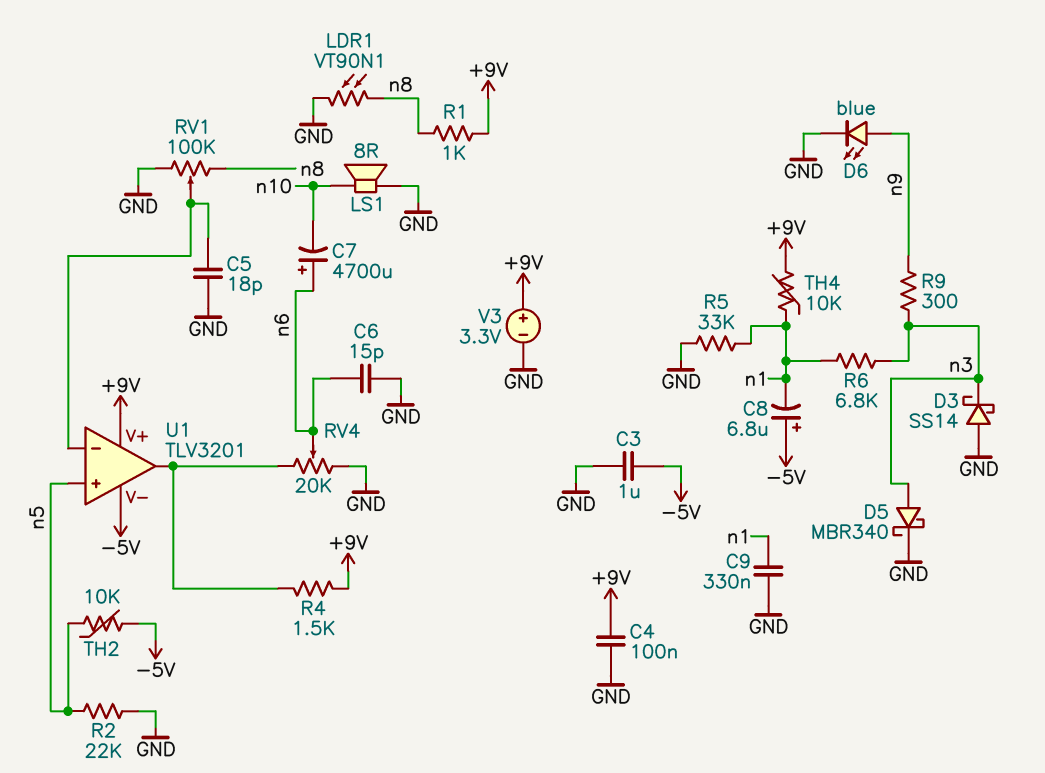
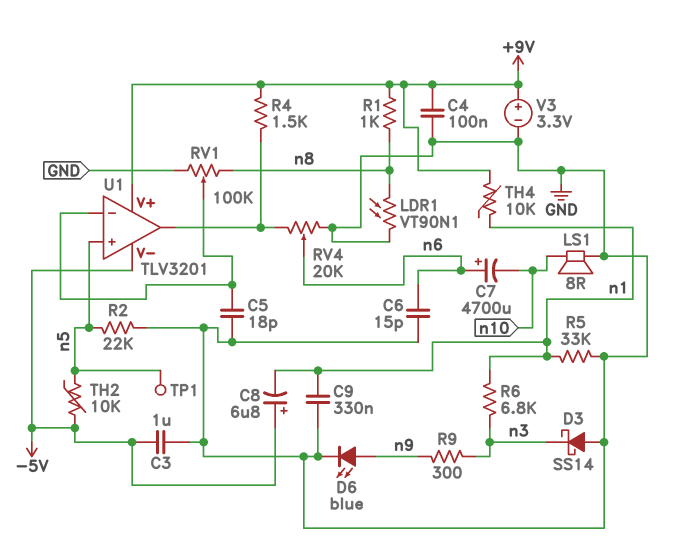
D5: schottky MBR340 (A n3, K GND) -> none
TP1: none -> test point (n5)

